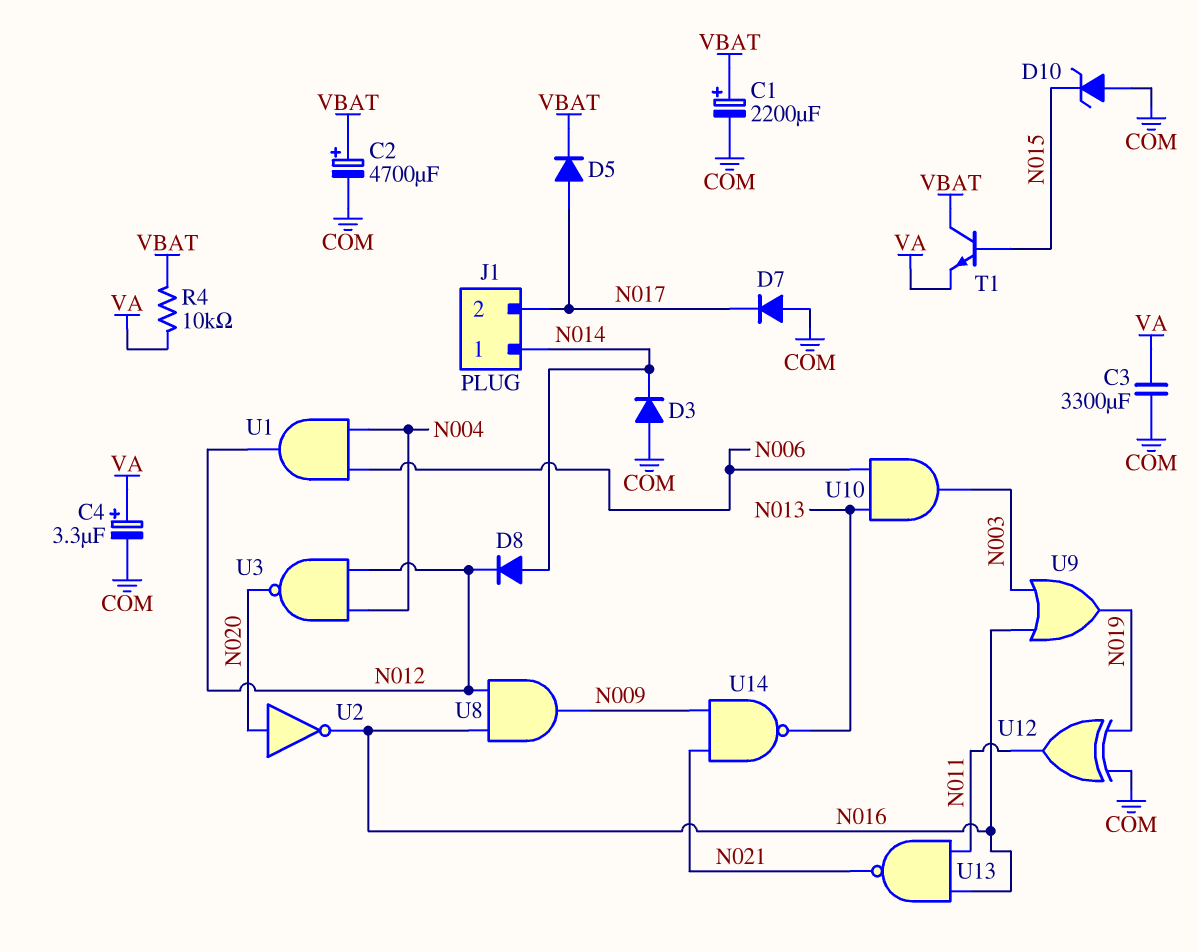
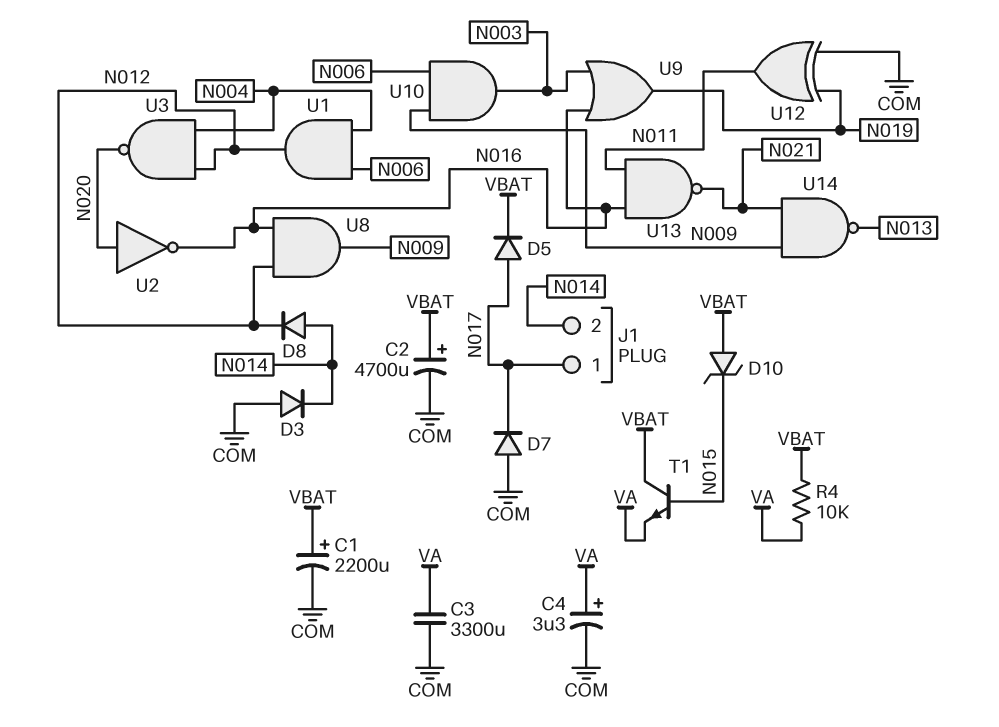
D10: zener (A COM, K N015) -> zener (A VBAT, K N015)
J1 pin 1: N014 -> N017
J1 pin 2: N017 -> N014
U10: AND (in N006, in N013, out N003) -> AND (in N006, in N009, out N003)

